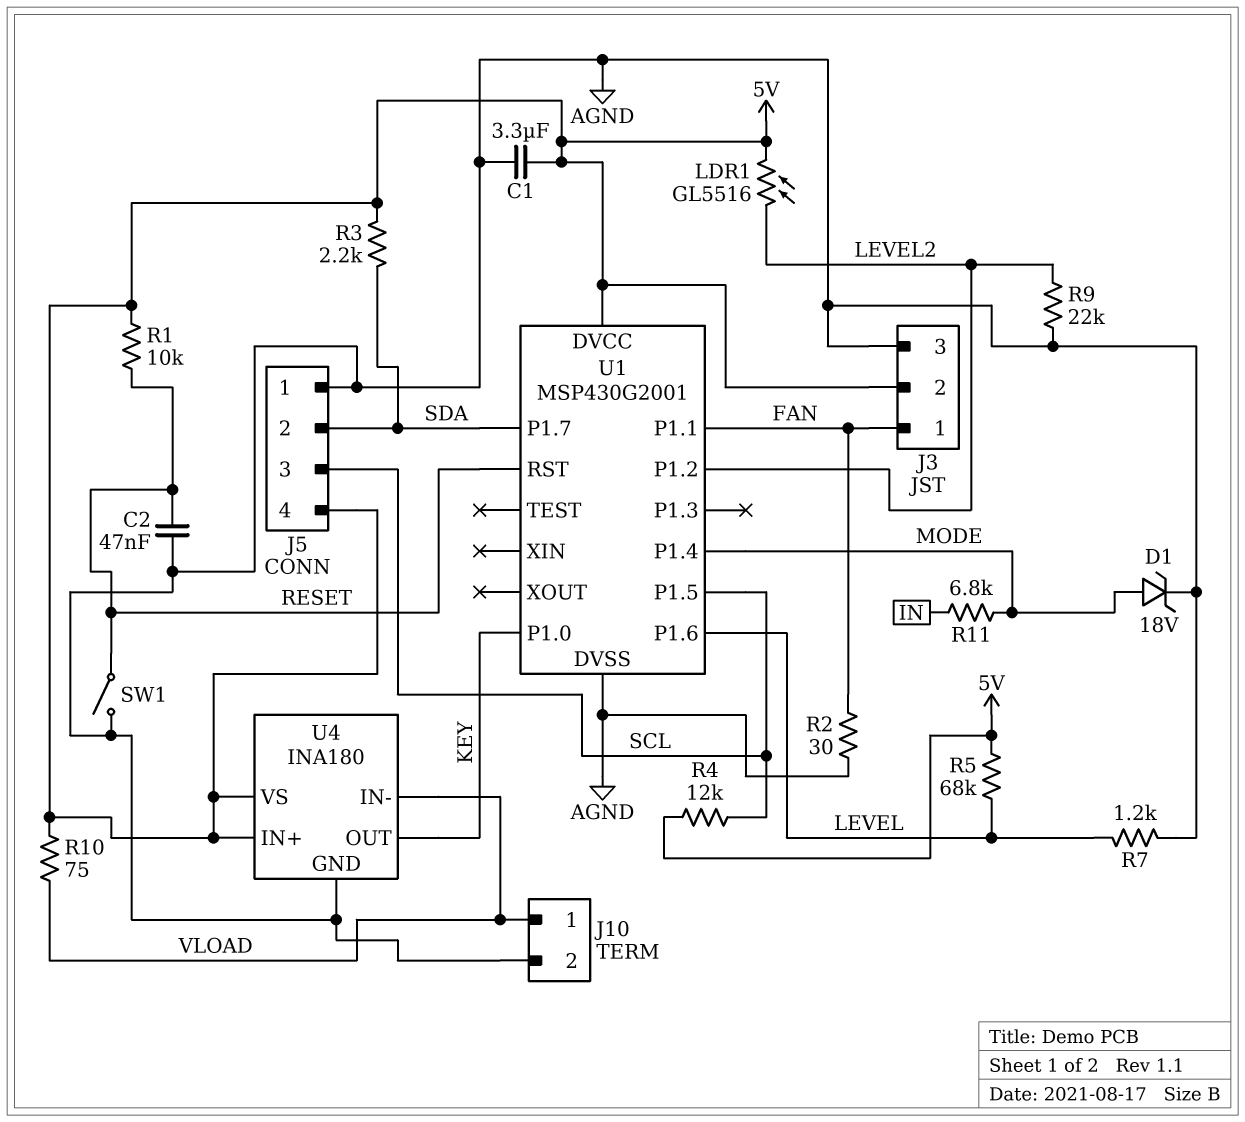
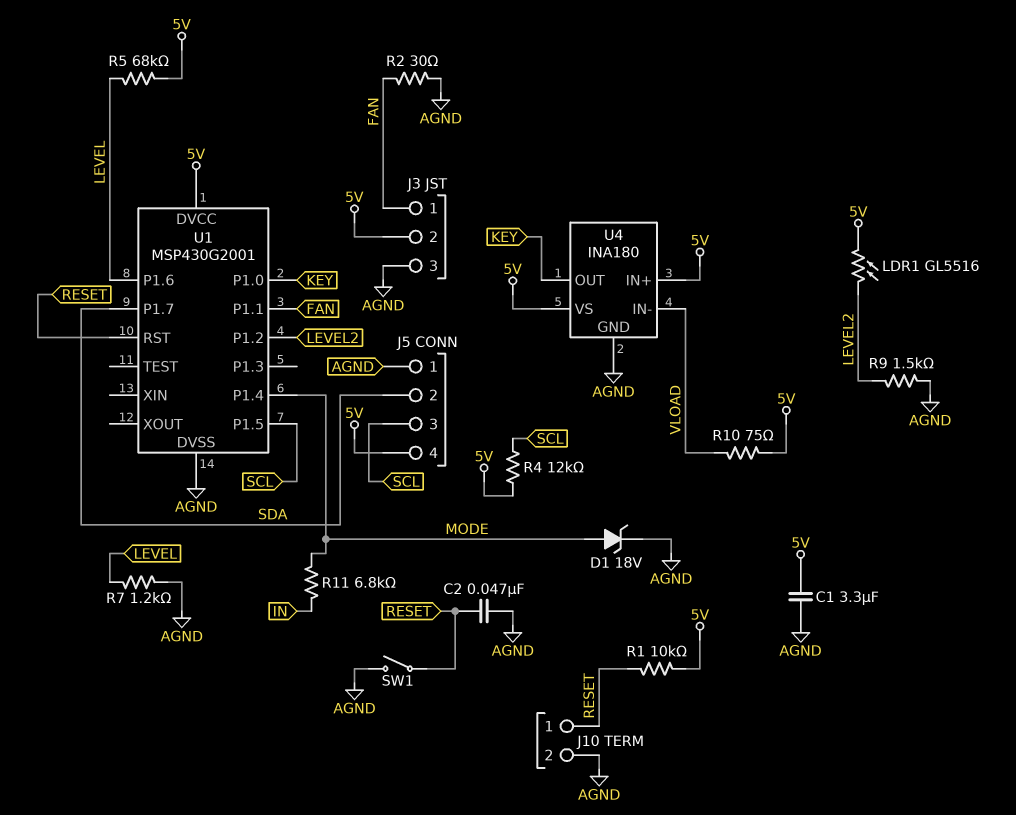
J10 pin 1: VLOAD -> RESET
R3: 2.2k (5V, SDA) -> none
R9: 22k (AGND, LEVEL2) -> 1.5k (AGND, LEVEL2)

